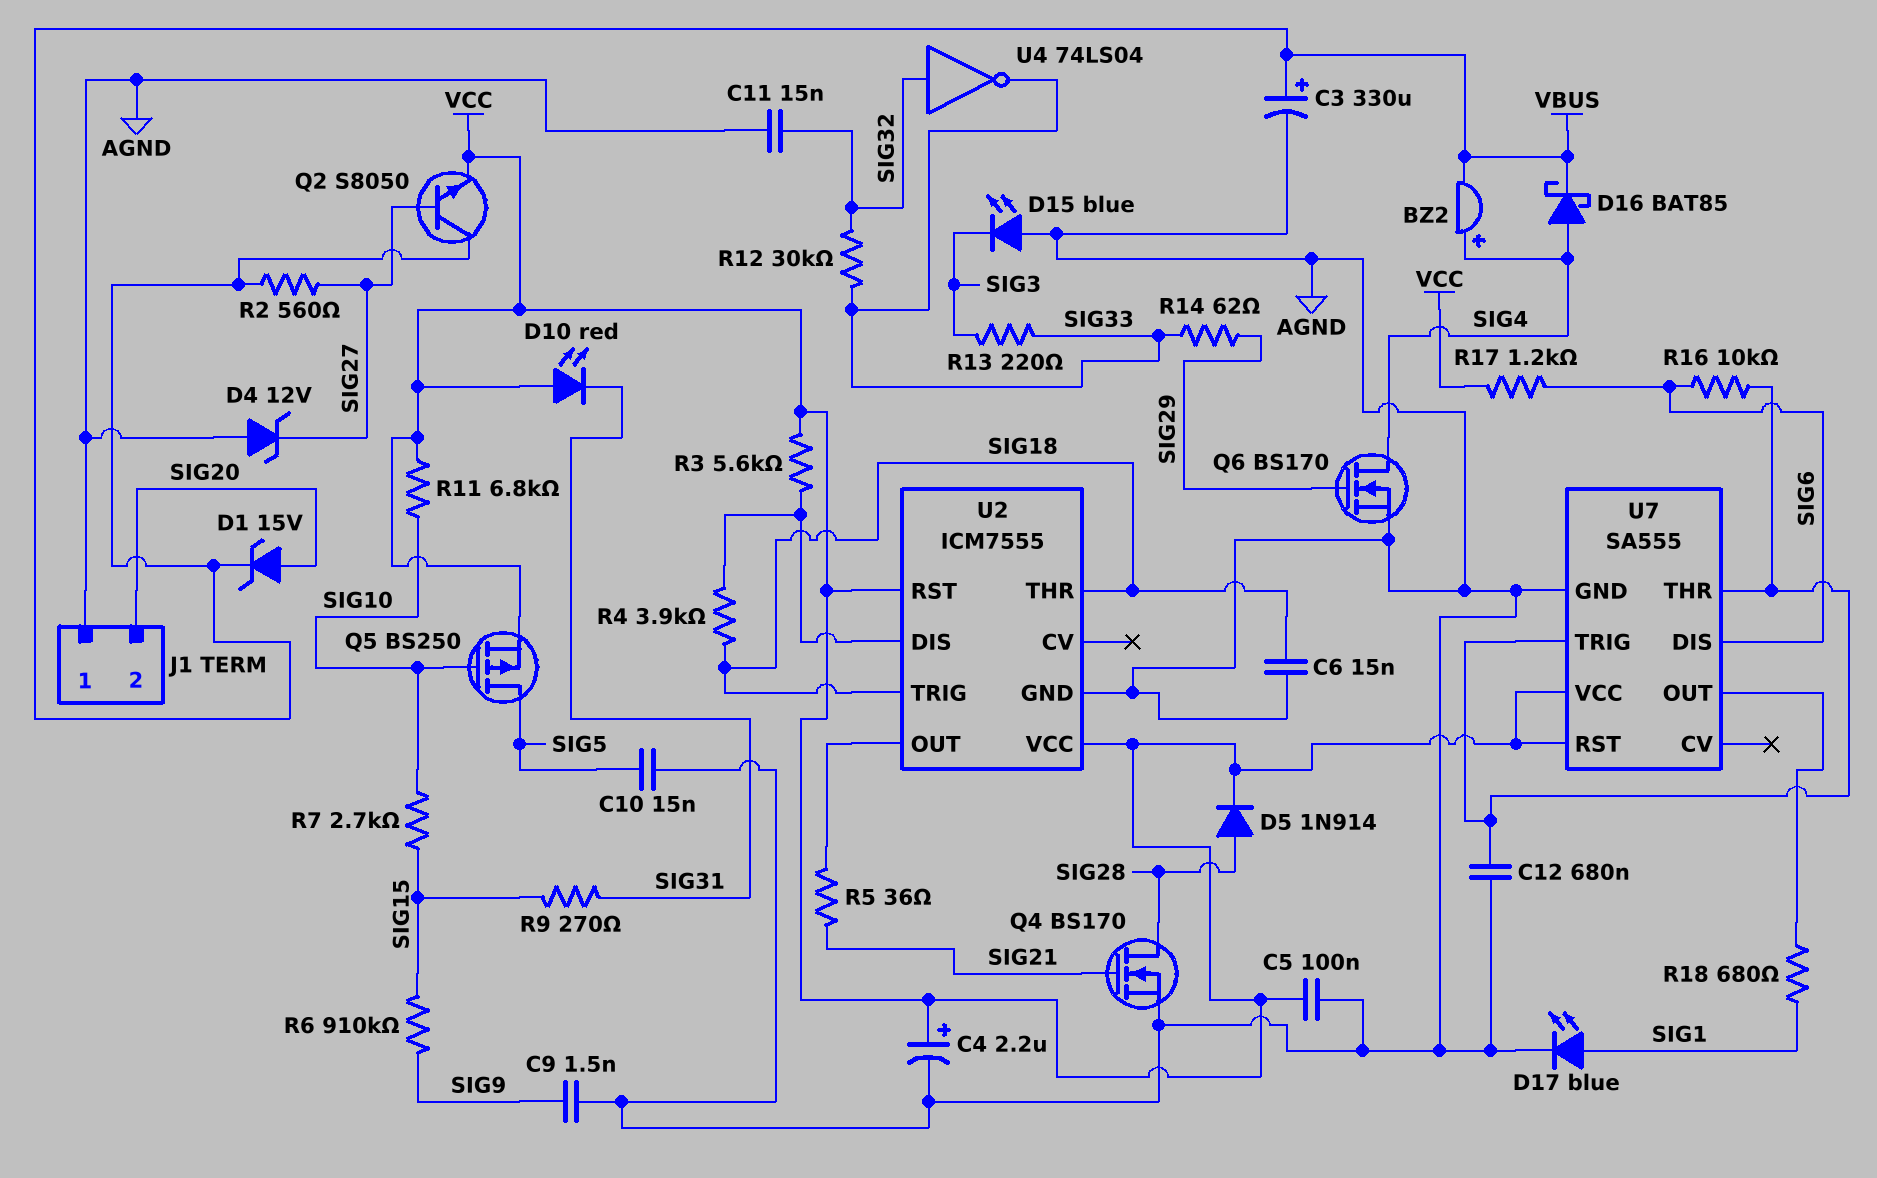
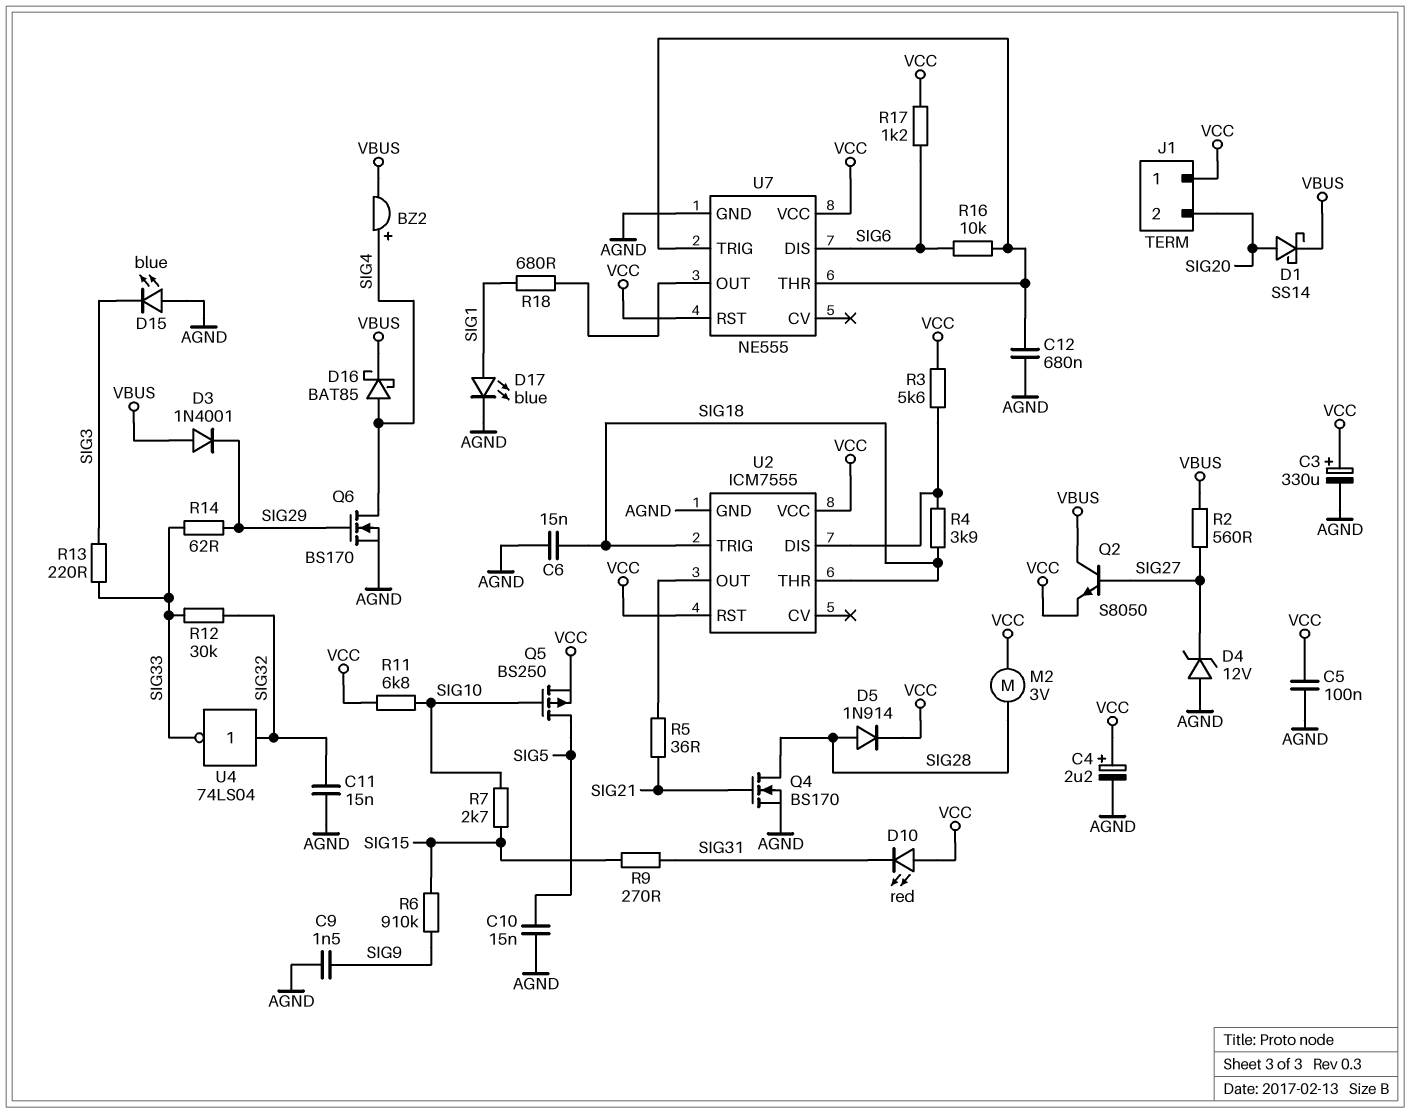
C3: 330uF (plus VBUS, minus AGND) -> 330uF (plus VCC, minus AGND)
D1: zener 15V (A SIG20, K VBUS) -> schottky SS14 (A SIG20, K VBUS)
D3: none -> diode 1N4001 (A VBUS, K SIG29)
J1 pin 1: AGND -> VCC
M2: none -> motor 3V (SIG28, VCC)
U7: SA555 -> NE555

